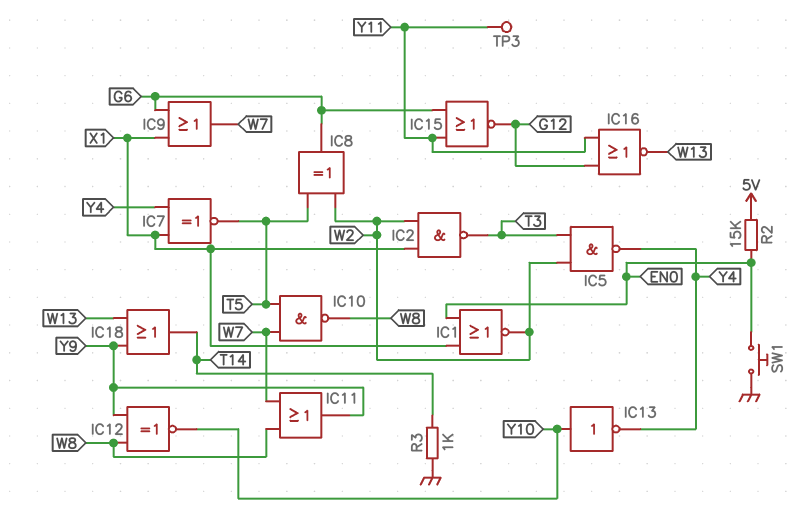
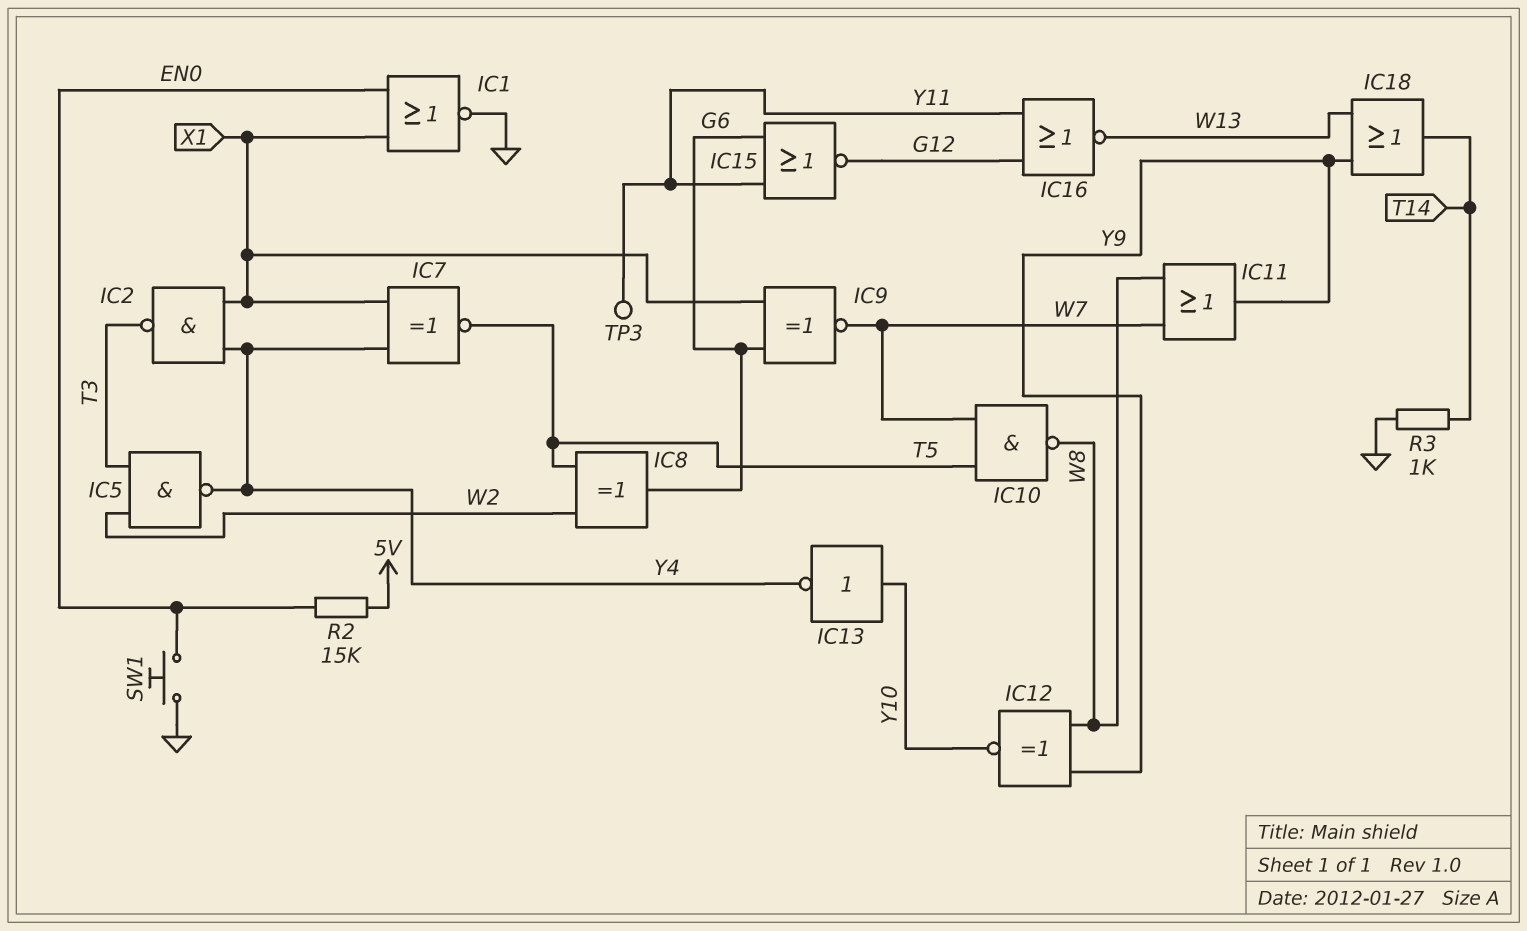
IC1: NOR (in EN0, in X1, out W2) -> NOR (in EN0, in X1, out GND)
IC2: NAND (in W2, in X1, out T3) -> NAND (in X1, in Y4, out T3)
IC9: OR (in G6, in X1, out W7) -> XNOR (in G6, in X1, out W7)

